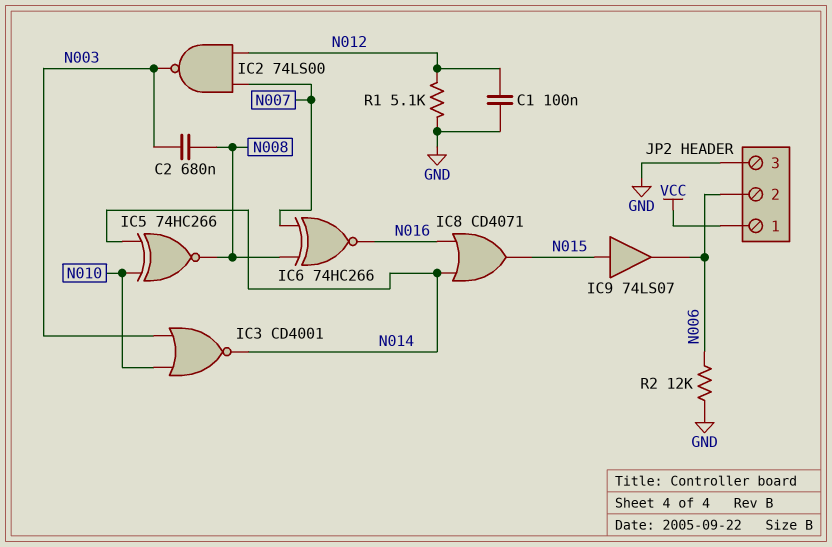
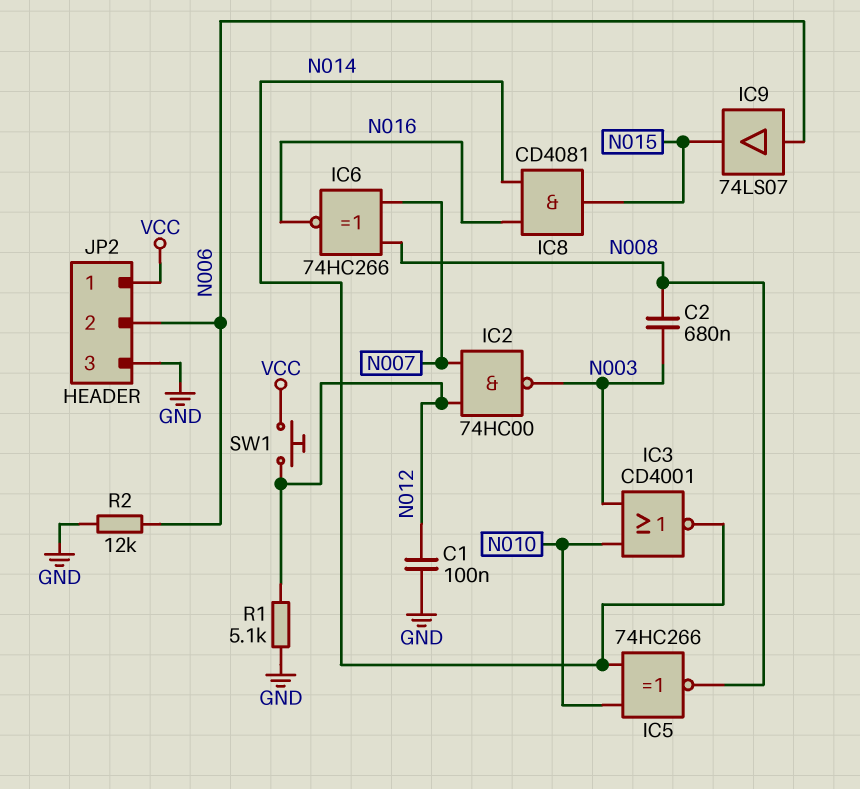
IC2: NAND 74LS00 (in N007, in N012, out N003) -> NAND 74HC00 (in N007, in N012, out N003)
IC8: OR CD4071 (in N014, in N016, out N015) -> AND CD4081 (in N014, in N016, out N015)
IC9: buffer 74LS07 (in N015, out N006) -> buffer 74LS07 (in N006, out N015)
SW1: none -> button (N012, VCC)

